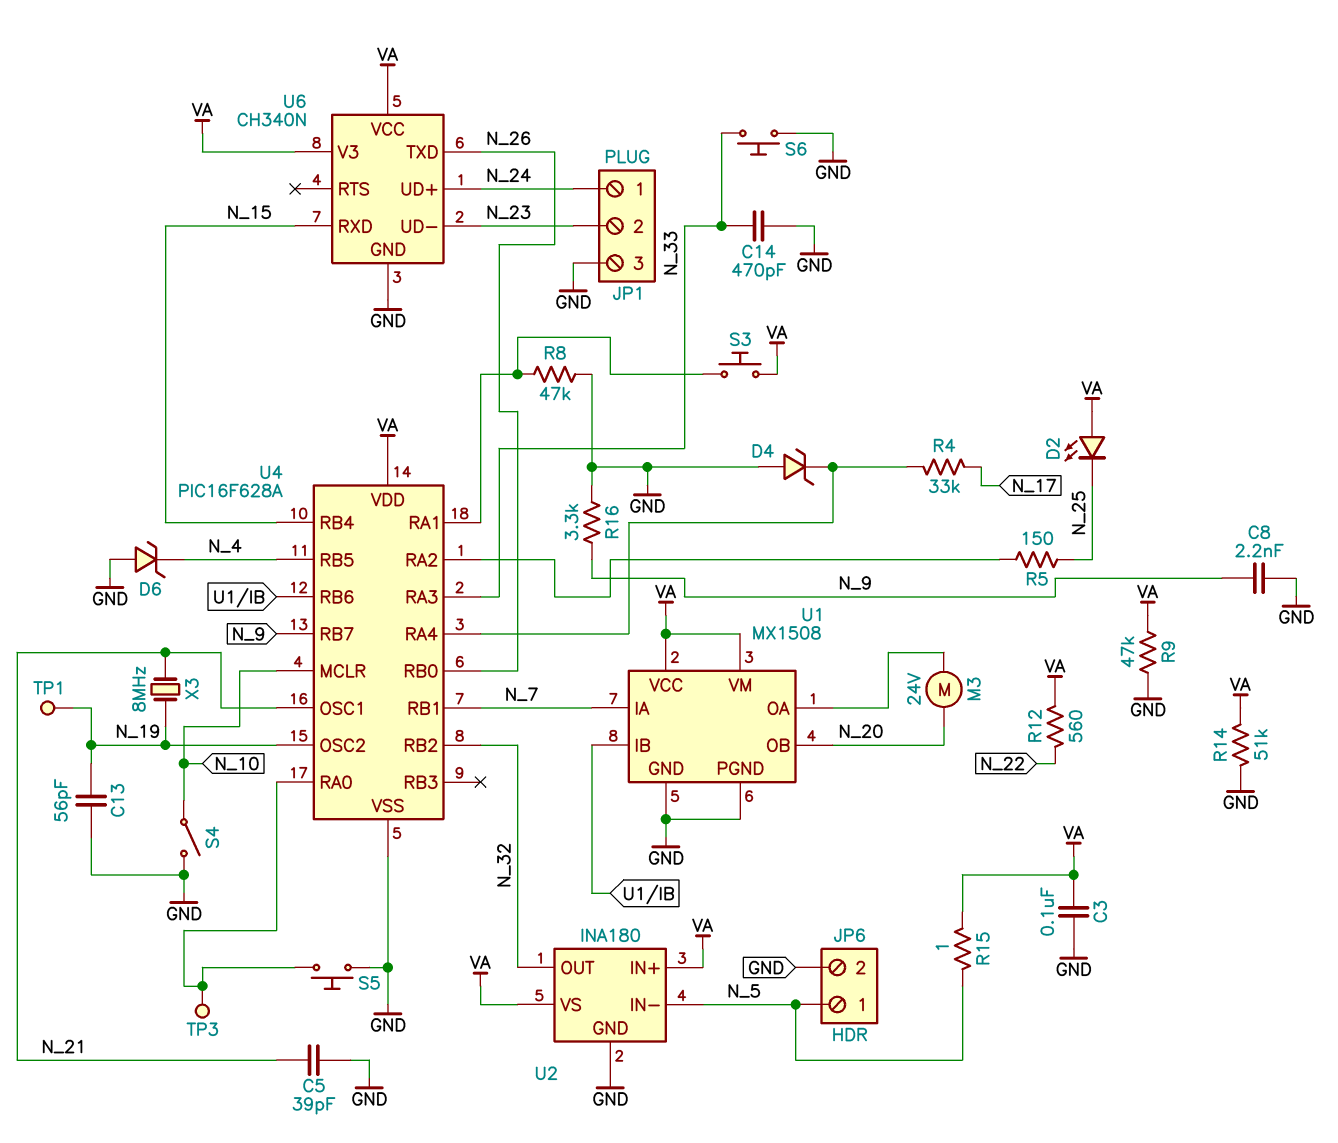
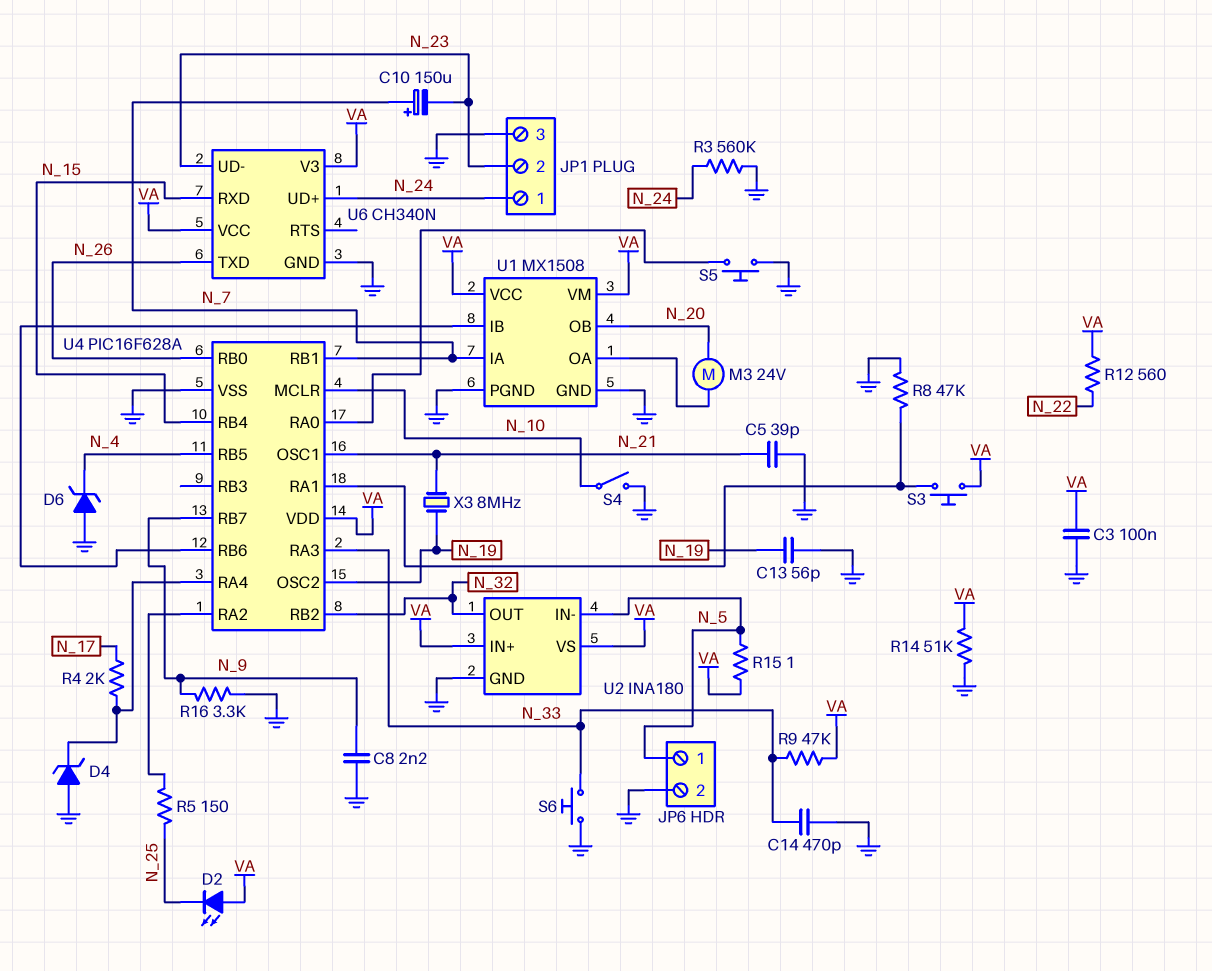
C10: none -> 150uF (plus N_7, minus N_23)
R3: none -> 560k (GND, N_24)
R4: 33k (N_17, U4/RA4) -> 2k (N_17, U4/RA4)
R9: 47k (GND, VA) -> 47k (N_33, VA)
TP1: test point (N_19) -> none
TP3: test point (U4/RA0) -> none

